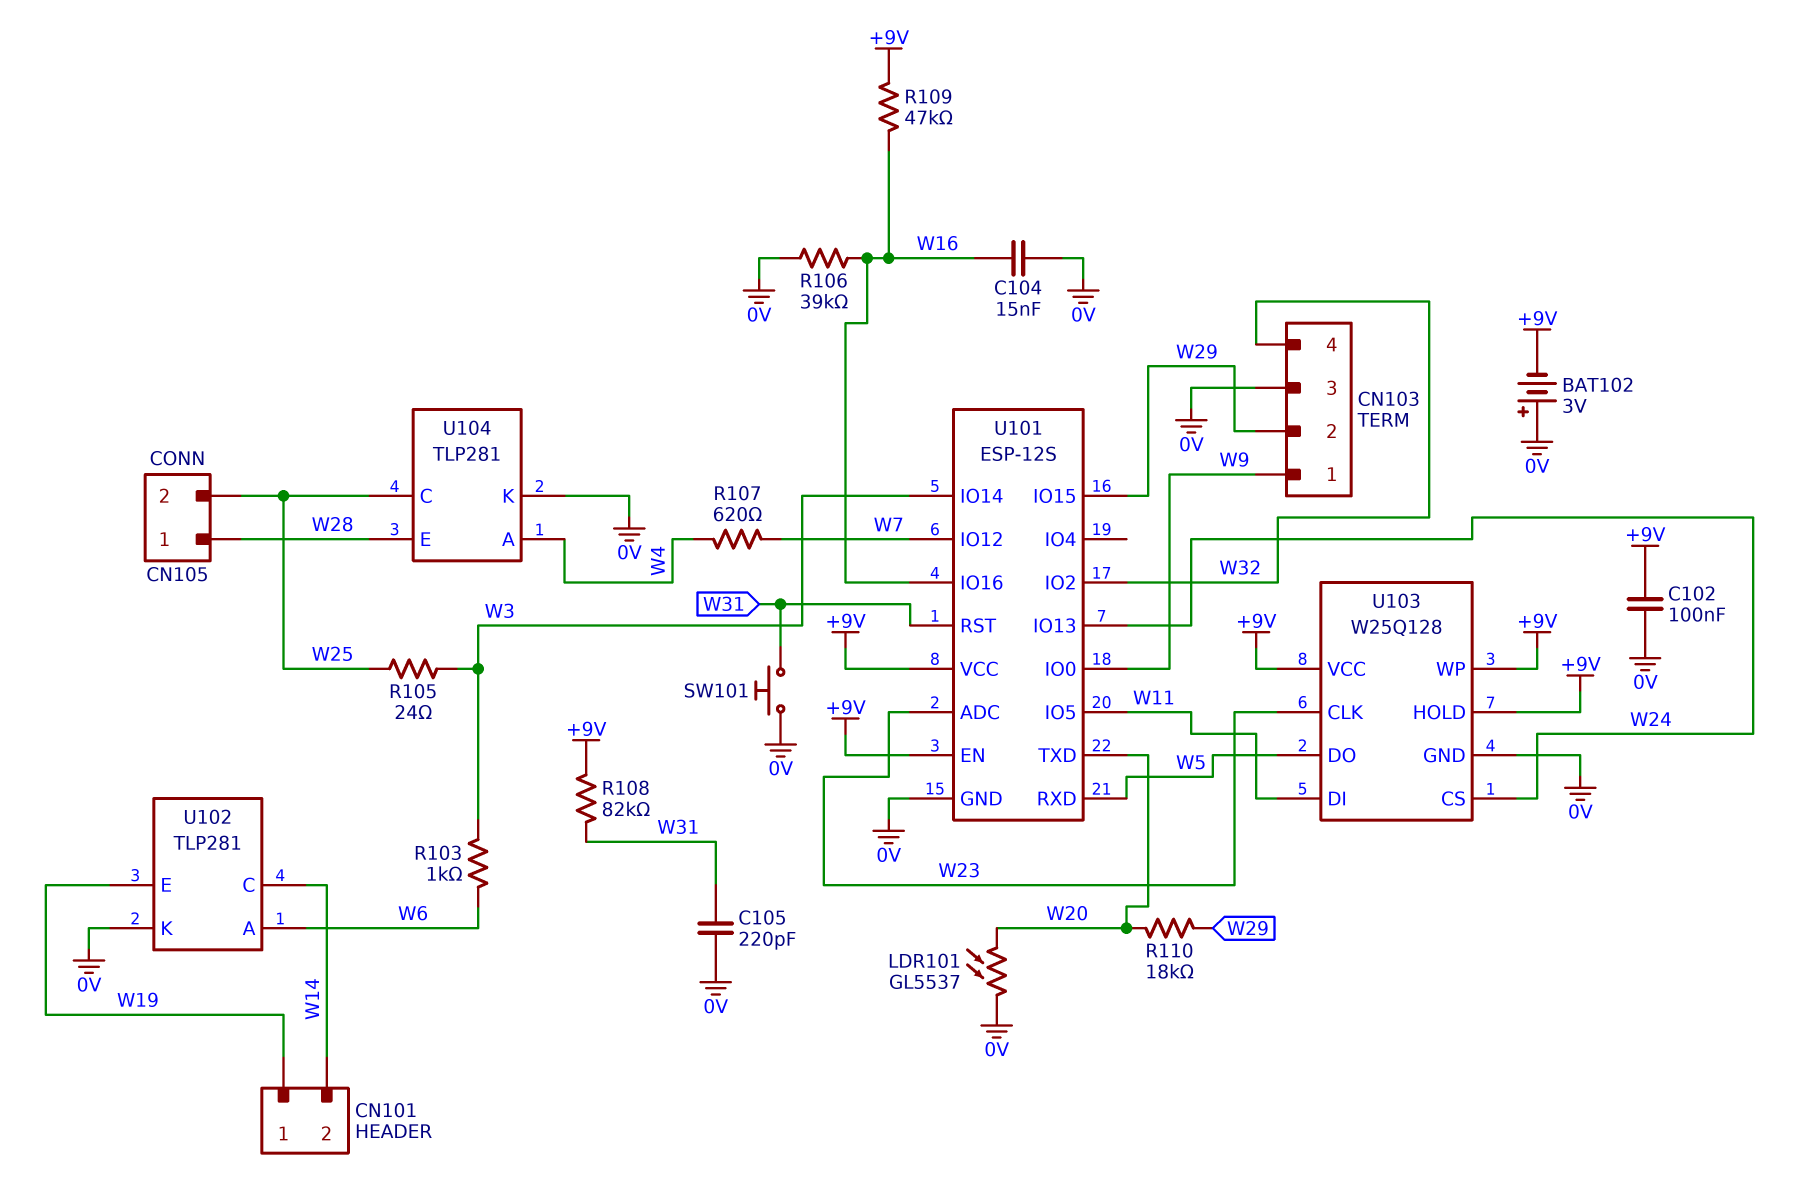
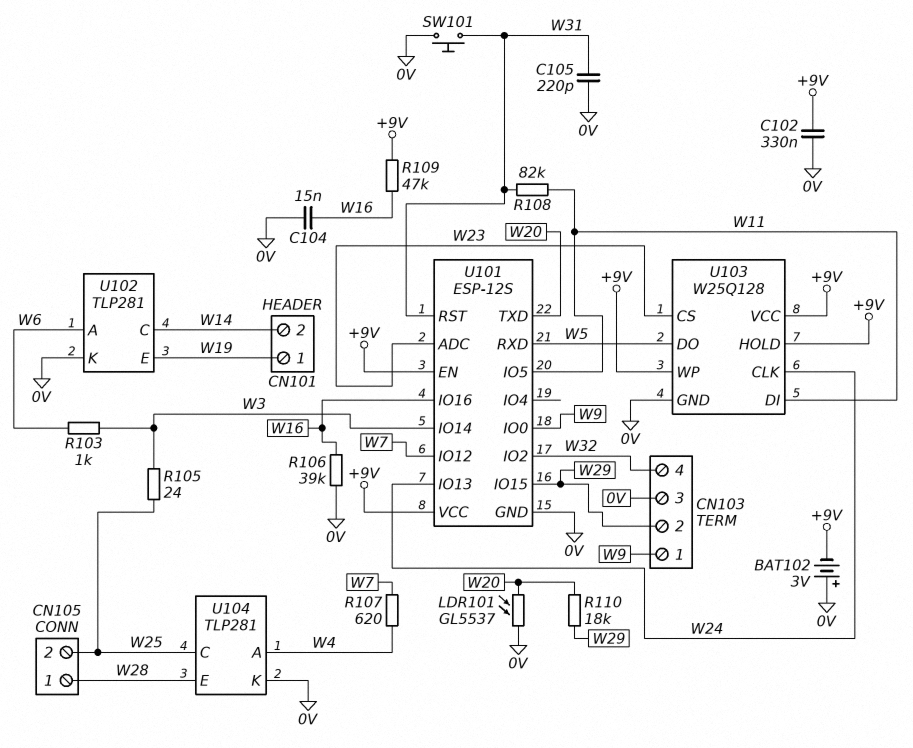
C102: 100nF (+9V, 0V) -> 330nF (+9V, 0V)
R108: 82k (+9V, W31) -> 82k (W11, W31)
U103 pin CLK: W23 -> W24
U103 pin CS: W24 -> W23

